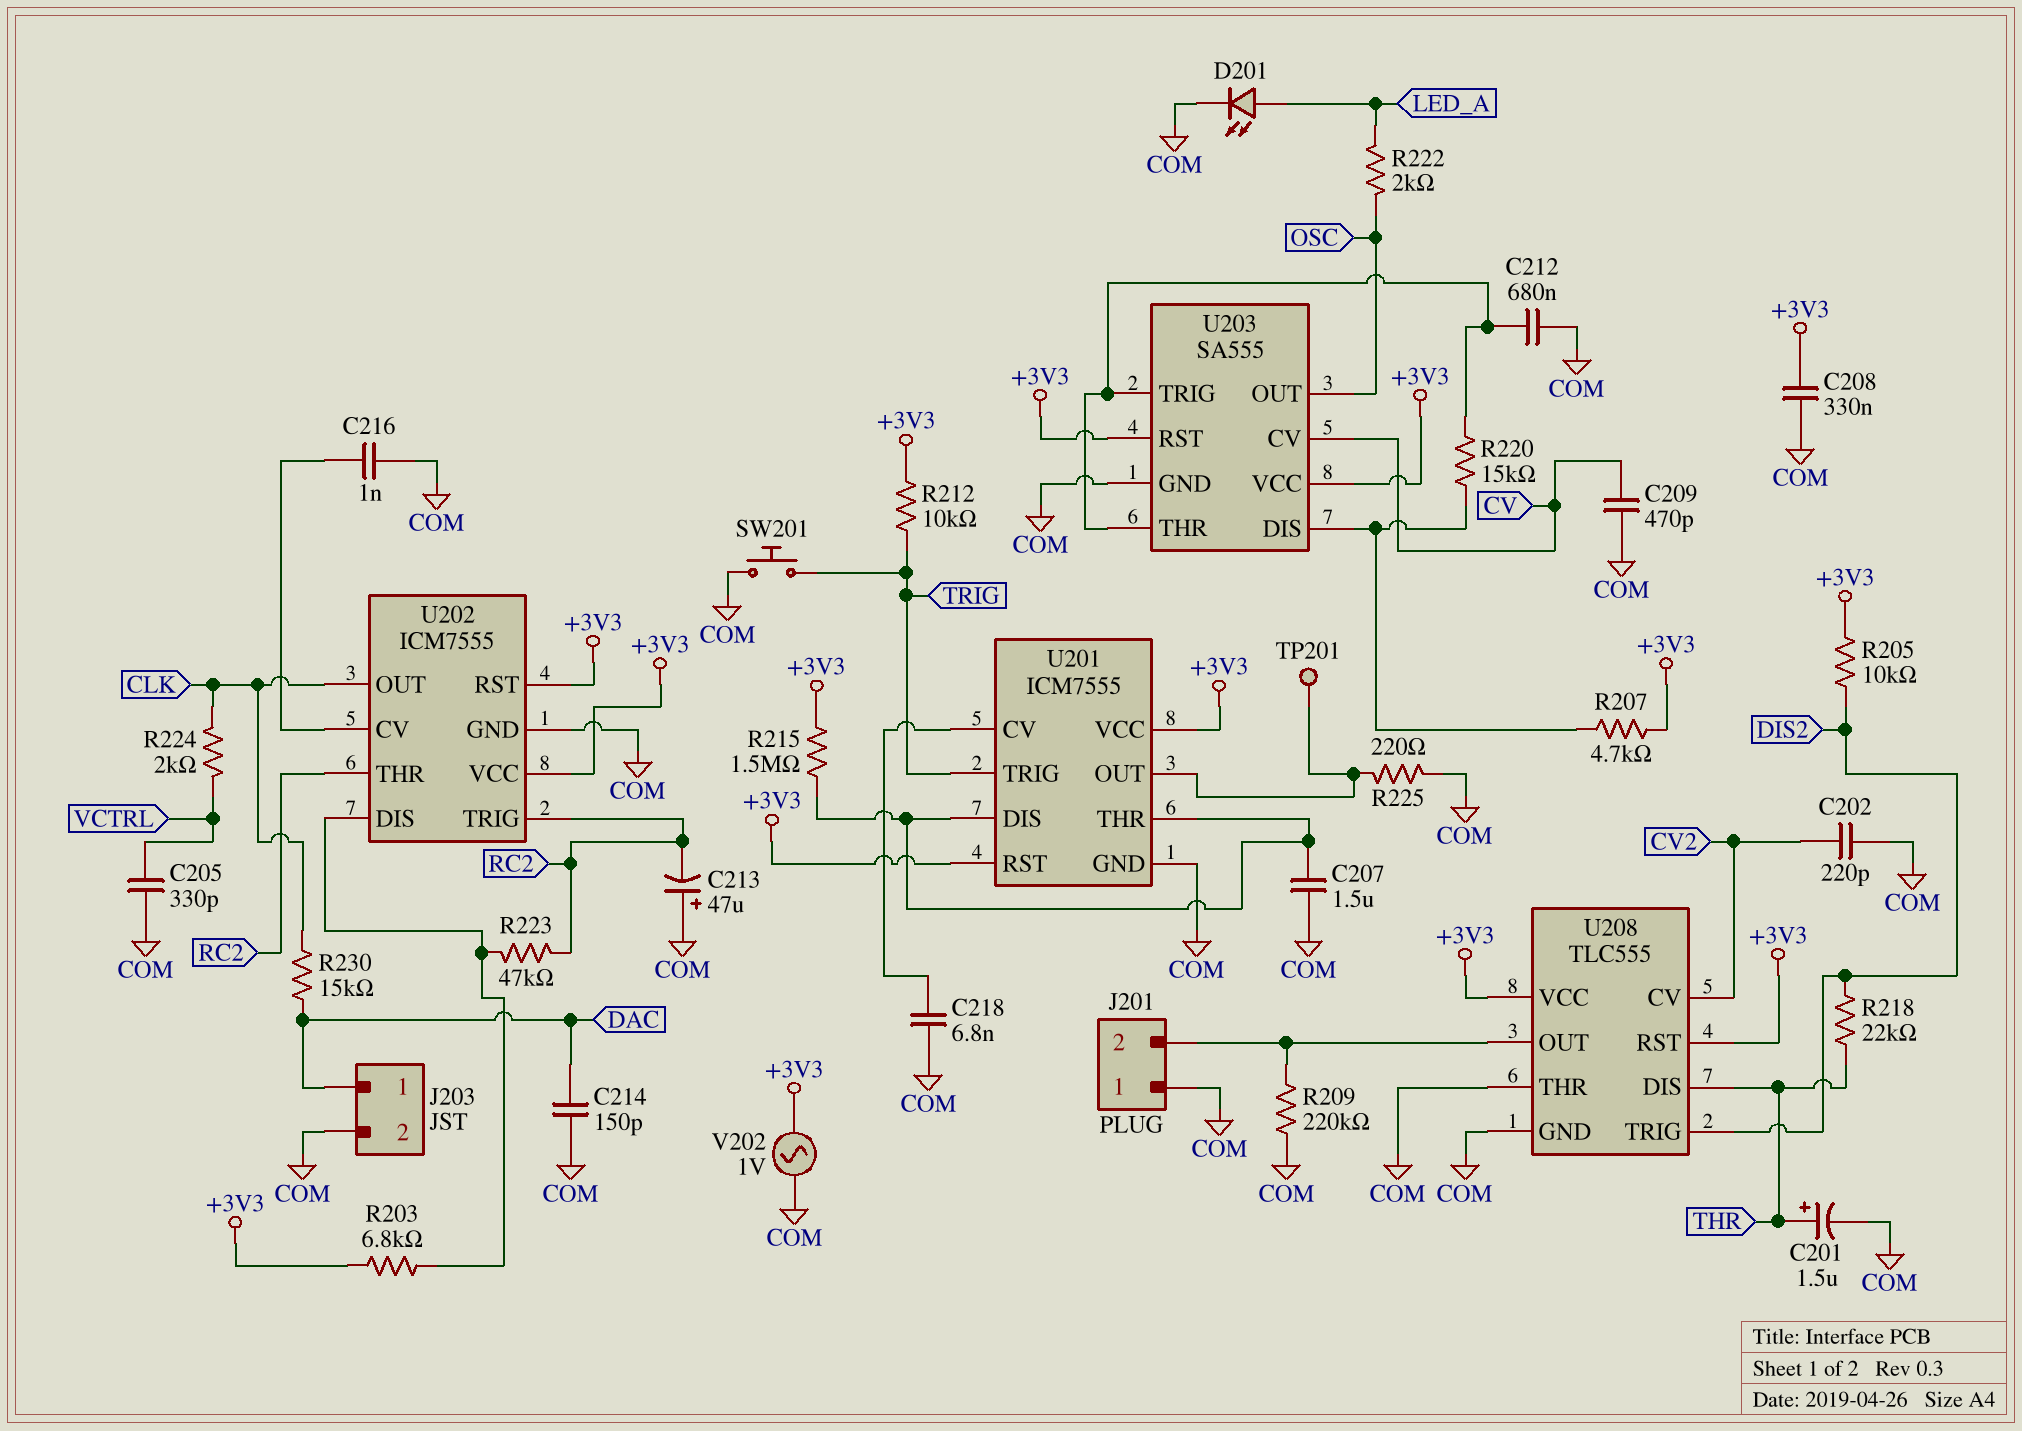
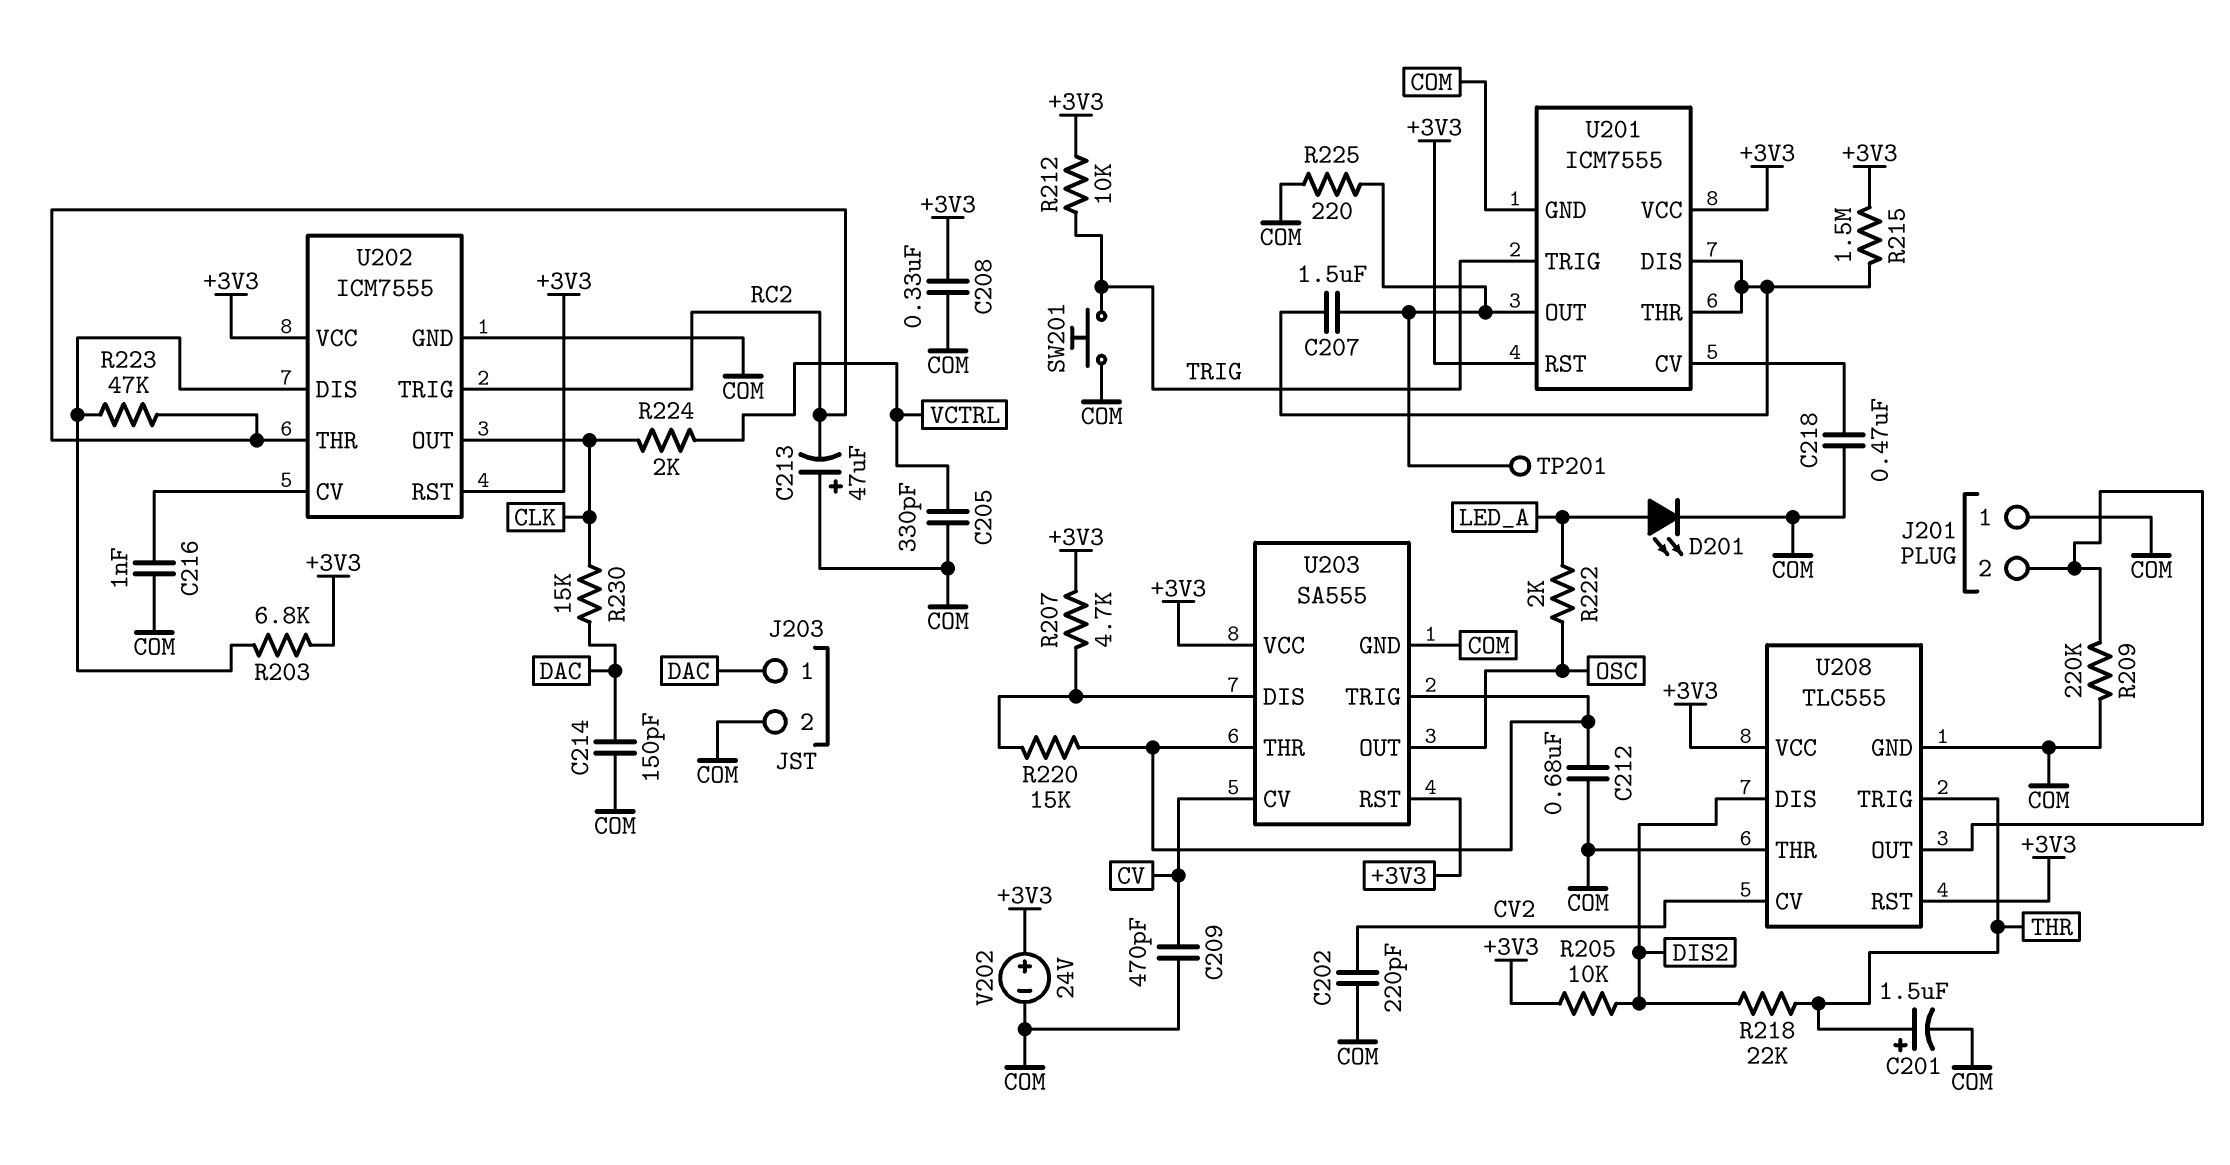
C207: 1.5uF (COM, U201/DIS) -> 1.5uF (U201/DIS, U201/OUT)
C218: 6.8nF (COM, U201/CV) -> 470nF (COM, U201/CV)
U208 pin DIS: THR -> DIS2
U208 pin TRIG: DIS2 -> THR
V202: AC 1V (+3V3, COM) -> 24V (plus +3V3, minus COM)

